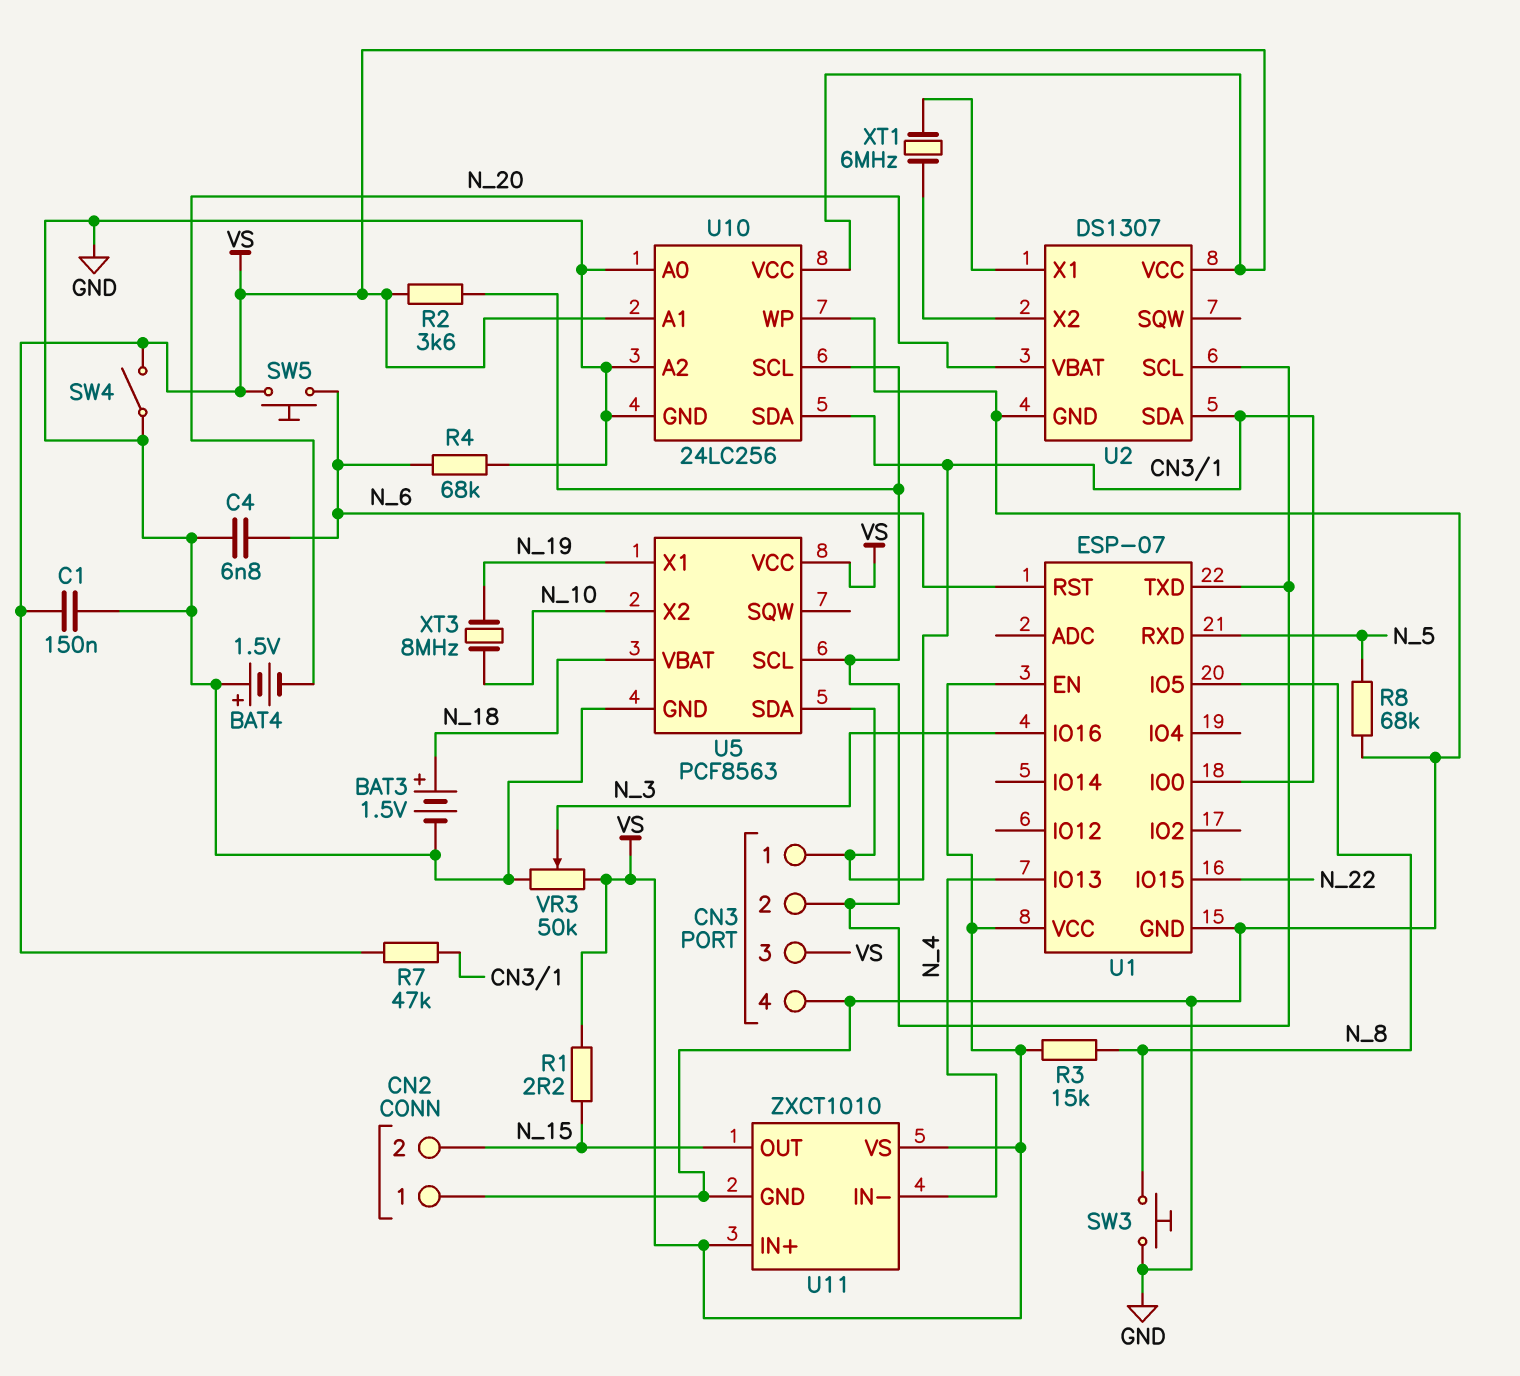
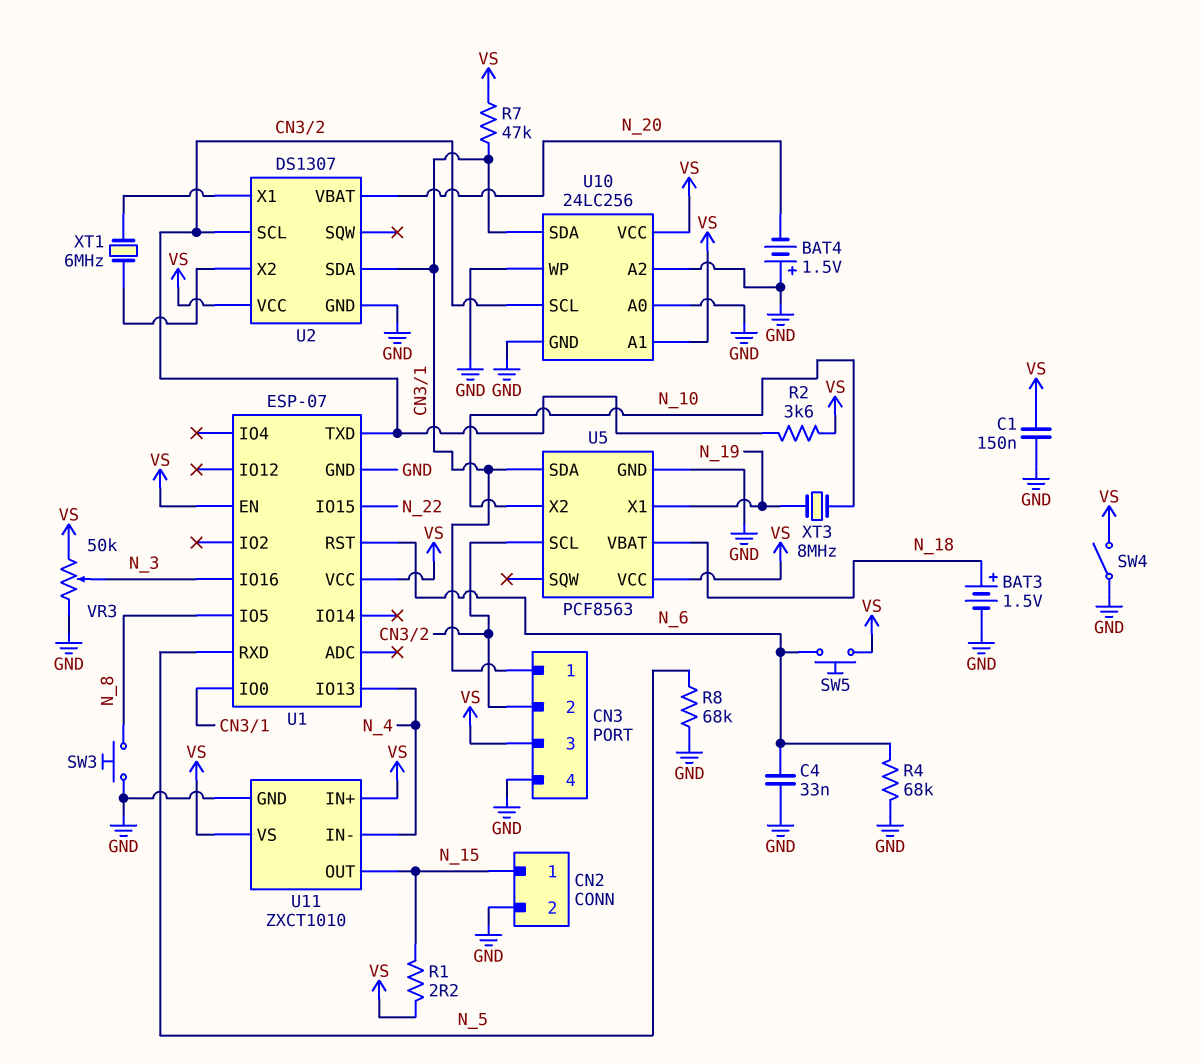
C4: 6.8nF (GND, N_6) -> 33nF (GND, N_6)
CN2 pin 1: GND -> N_15
CN2 pin 2: N_15 -> GND
R3: 15k (N_8, VS) -> none

